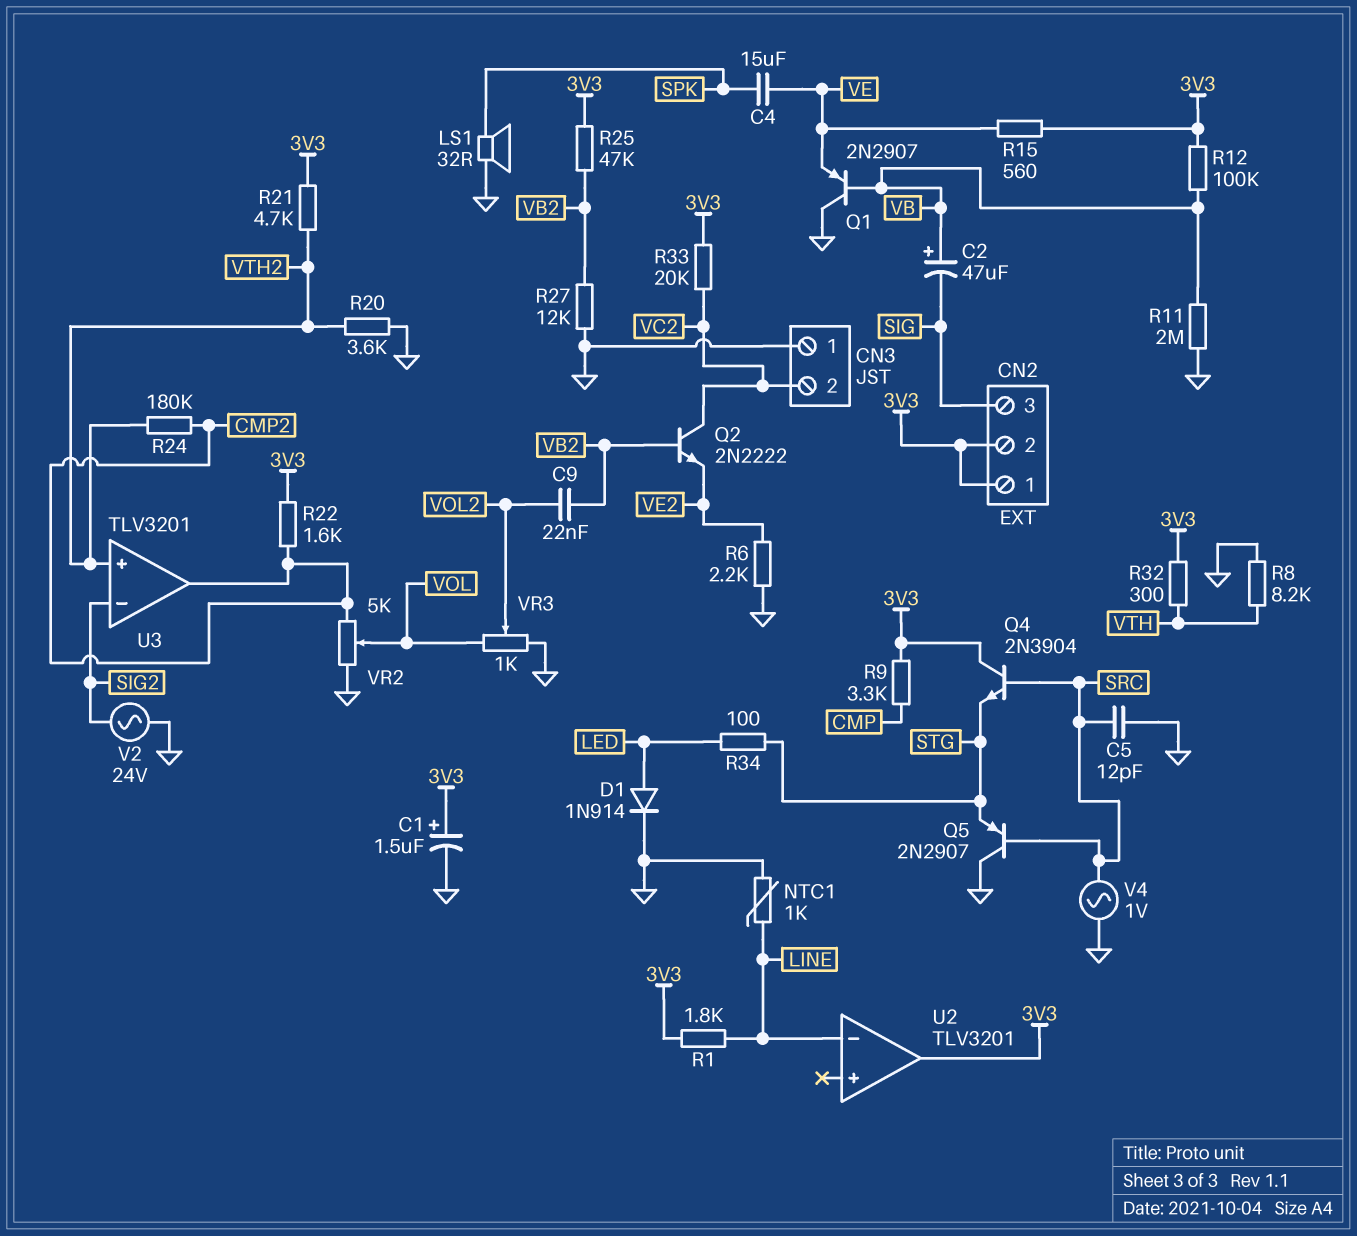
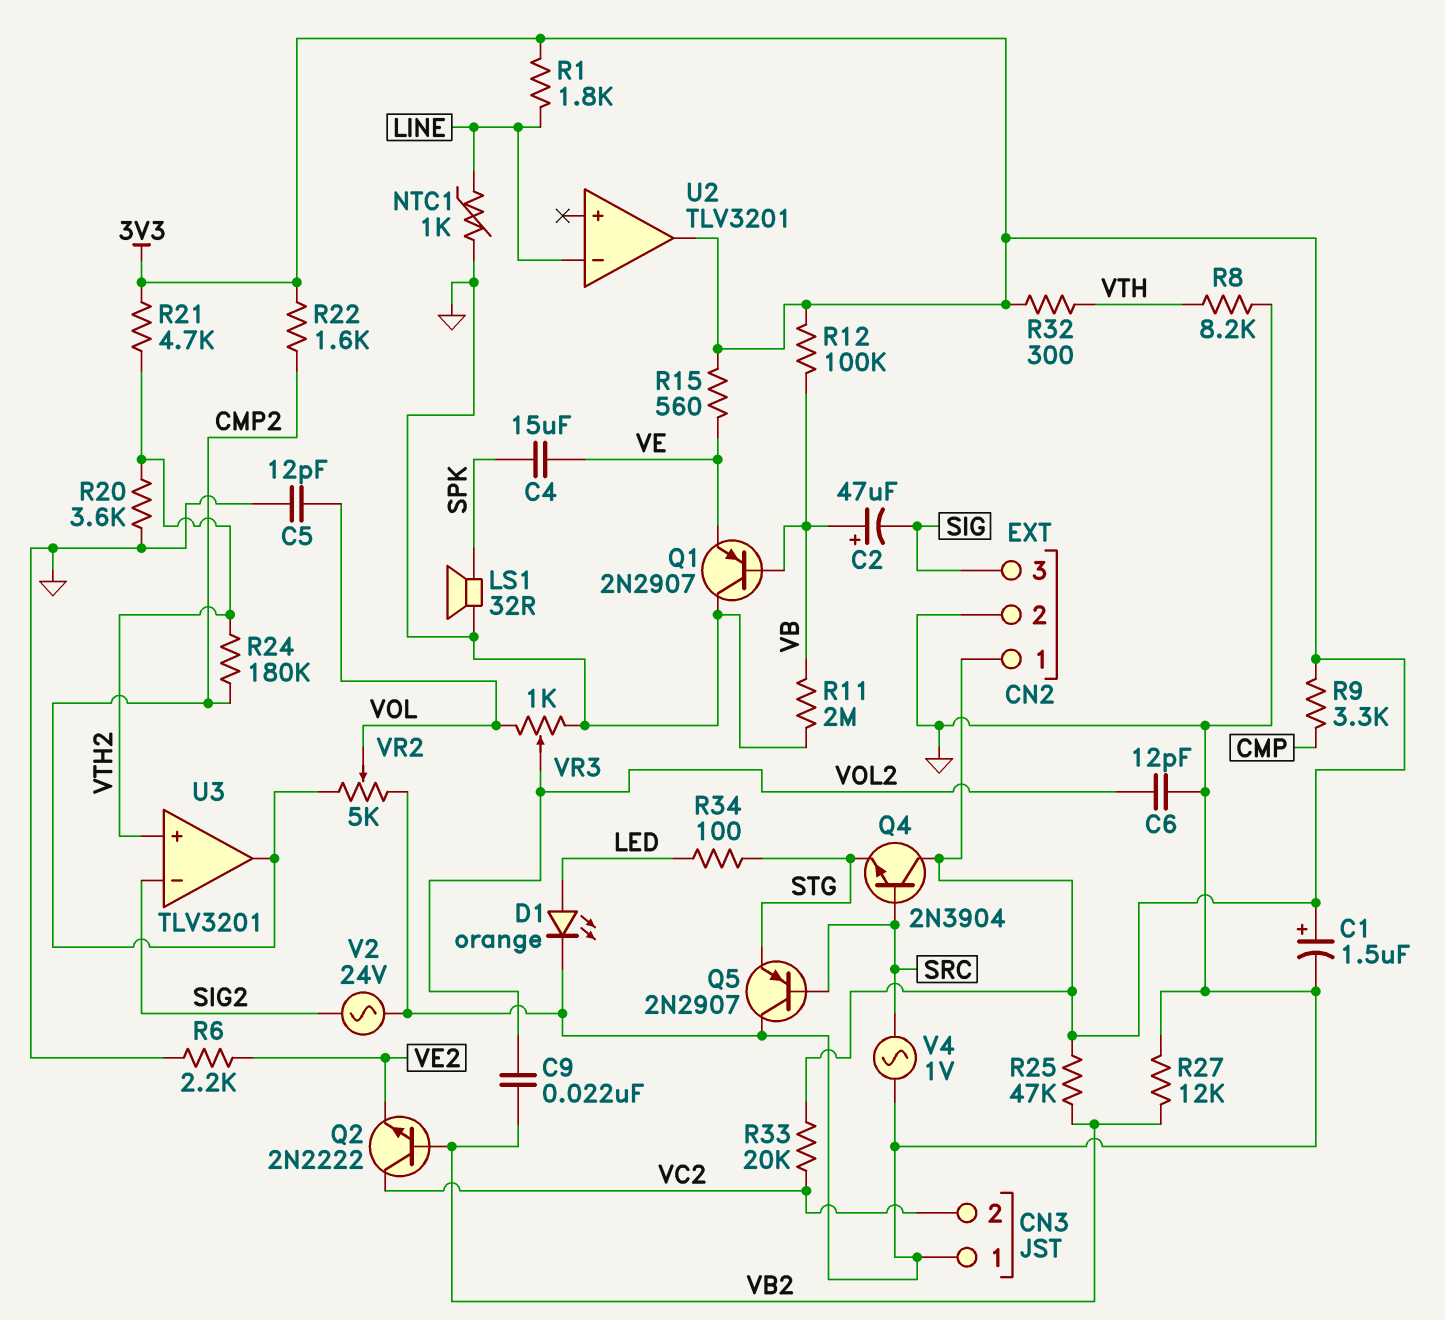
C5: 12pF (GND, SRC) -> 12pF (GND, VOL)
C6: none -> 12pF (GND, VOL2)
CN2 pin 2: 3V3 -> GND
D1: diode 1N914 (A LED, K GND) -> LED orange (A LED, K GND)

